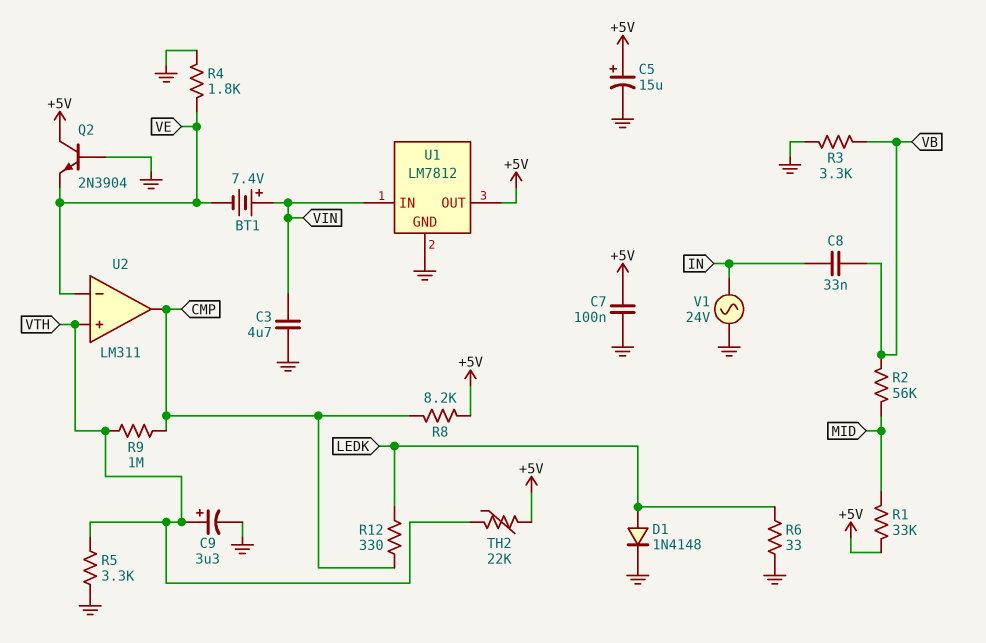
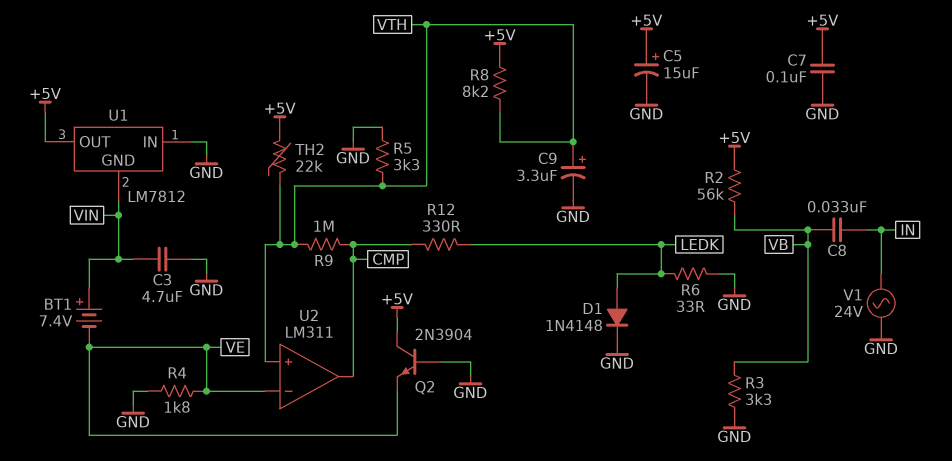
R1: 33k (+5V, MID) -> none
R2: 56k (MID, VB) -> 56k (+5V, VB)
R8: 8.2k (+5V, CMP) -> 8.2k (+5V, VTH)
U1 pin GND: GND -> VIN
U1 pin IN: VIN -> GND

